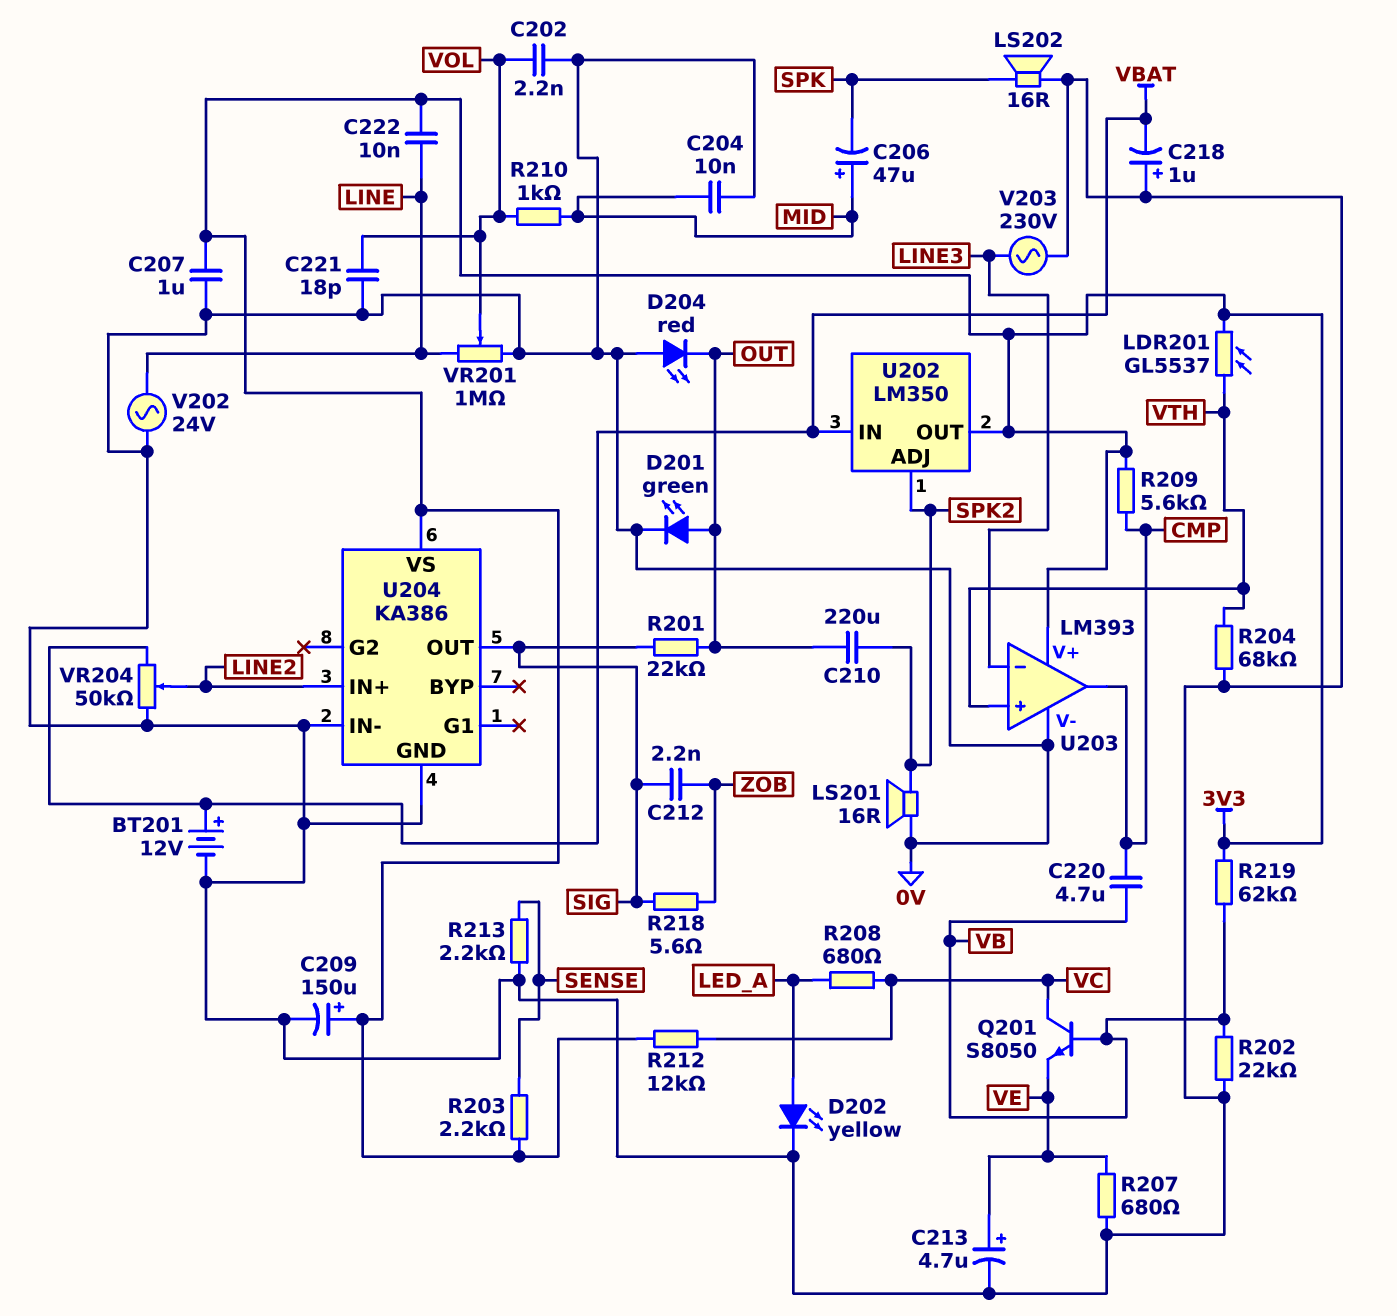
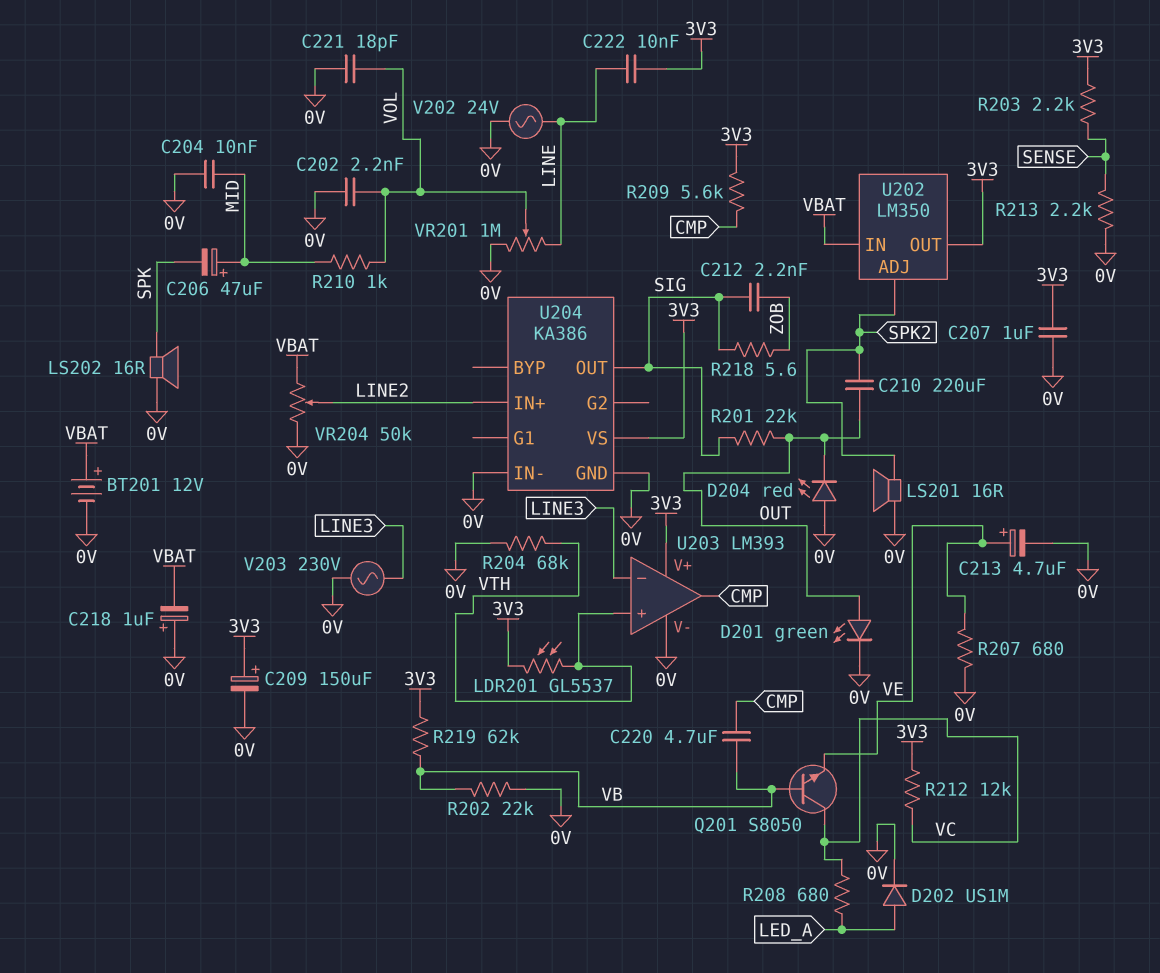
D202: LED yellow (A LED_A, K 0V) -> diode US1M (A LED_A, K 0V)

